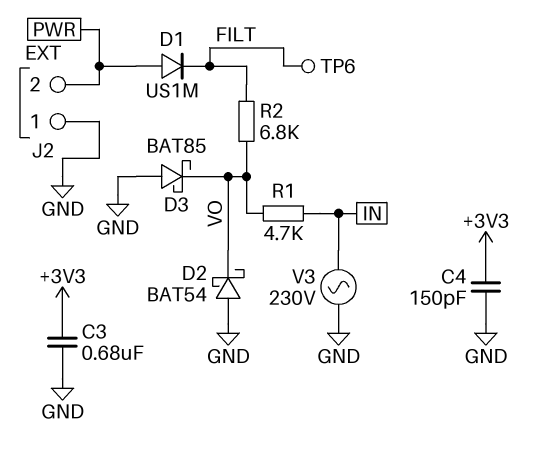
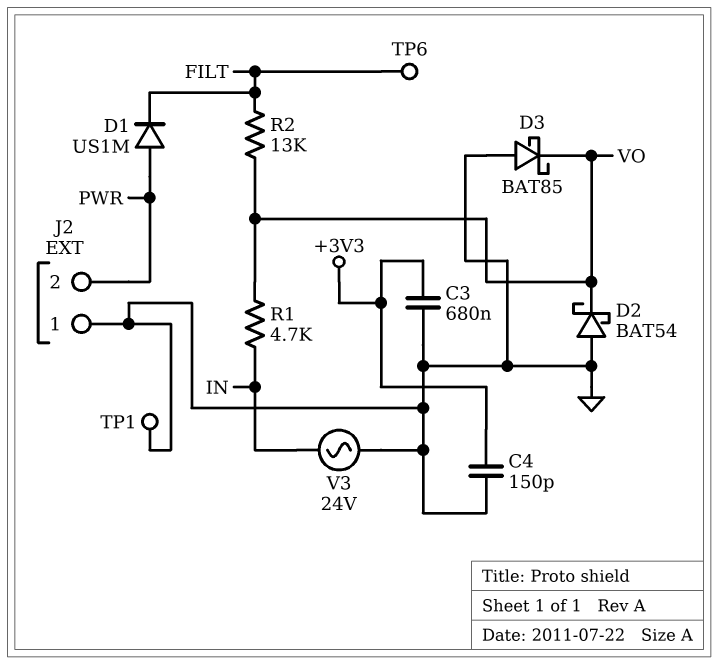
R2: 6.8k (FILT, VO) -> 13k (FILT, VO)
TP1: none -> test point (GND)
V3: AC 230V (GND, IN) -> AC 24V (GND, IN)

